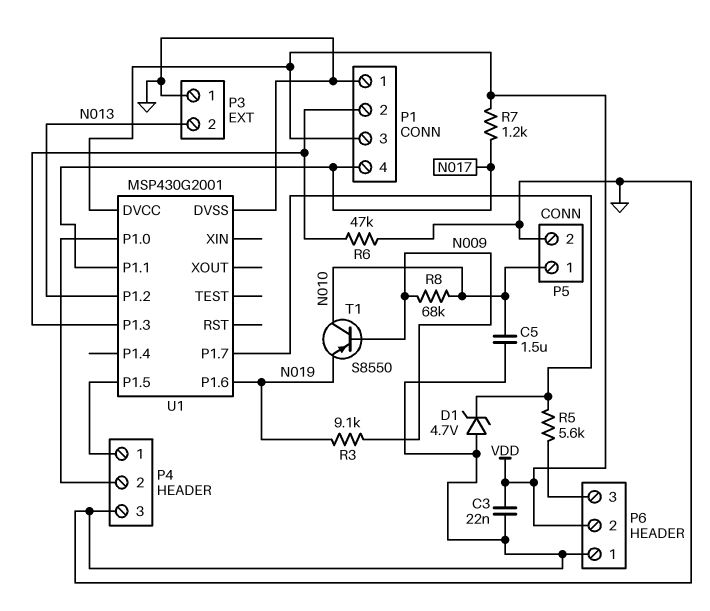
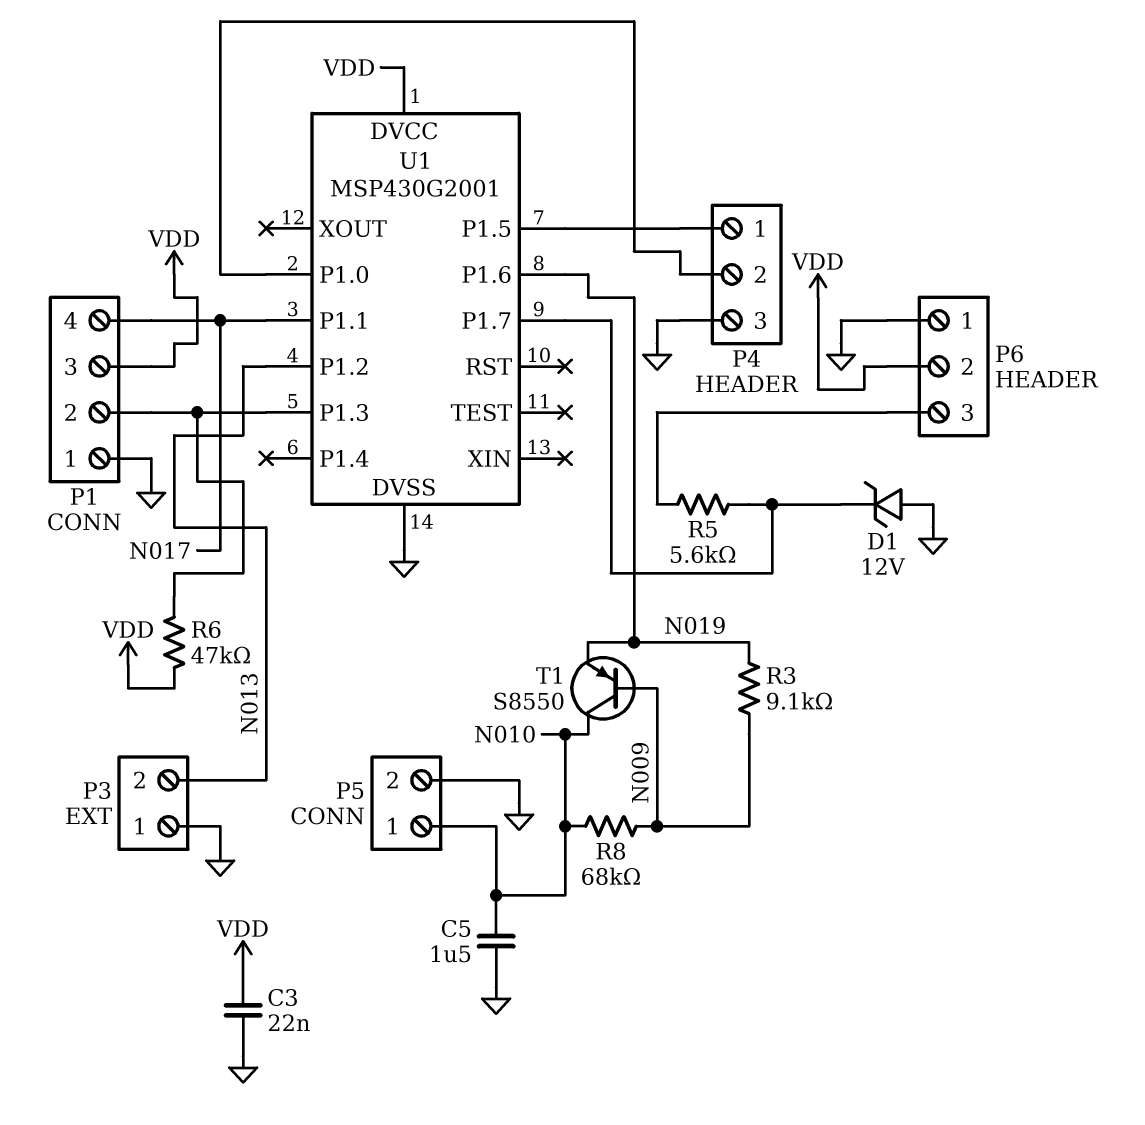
D1: zener 4.7V (A GND, K U1/P1.7) -> zener 12V (A GND, K U1/P1.7)
R6: 47k (GND, P1/2) -> 47k (P1/2, VDD)
R7: 1.2k (N017, VDD) -> none

